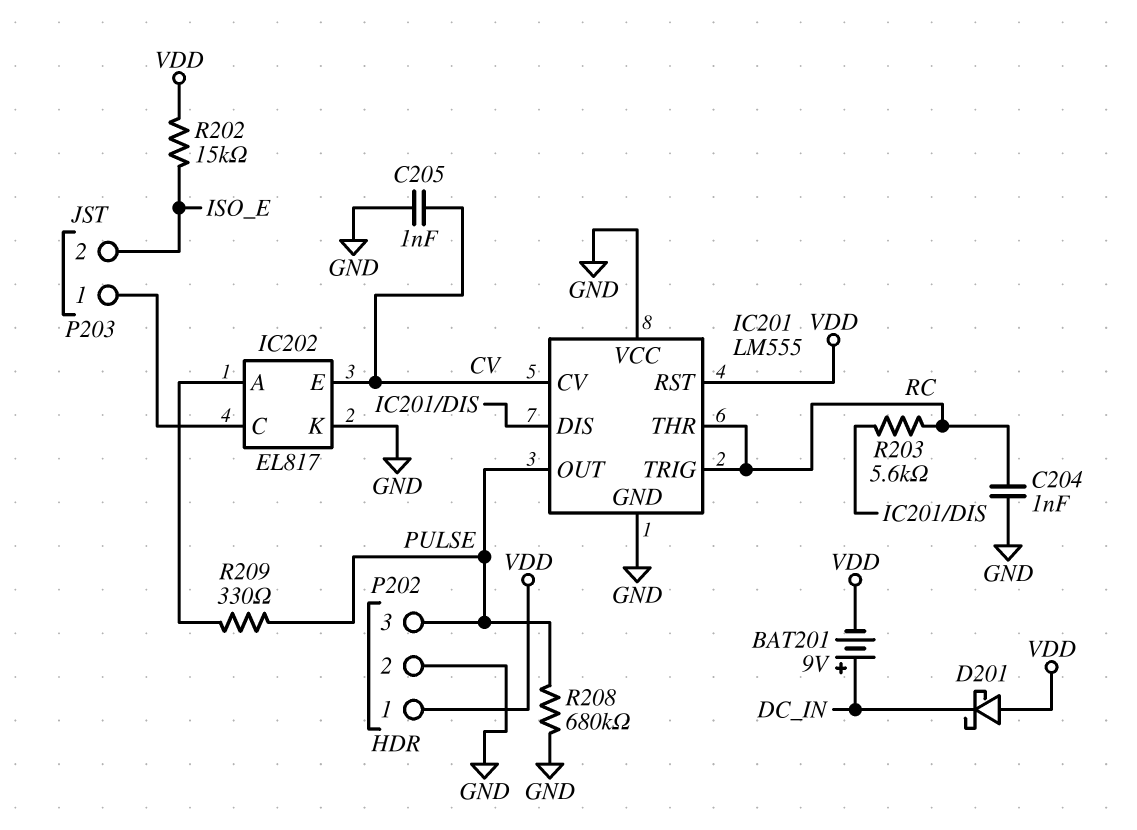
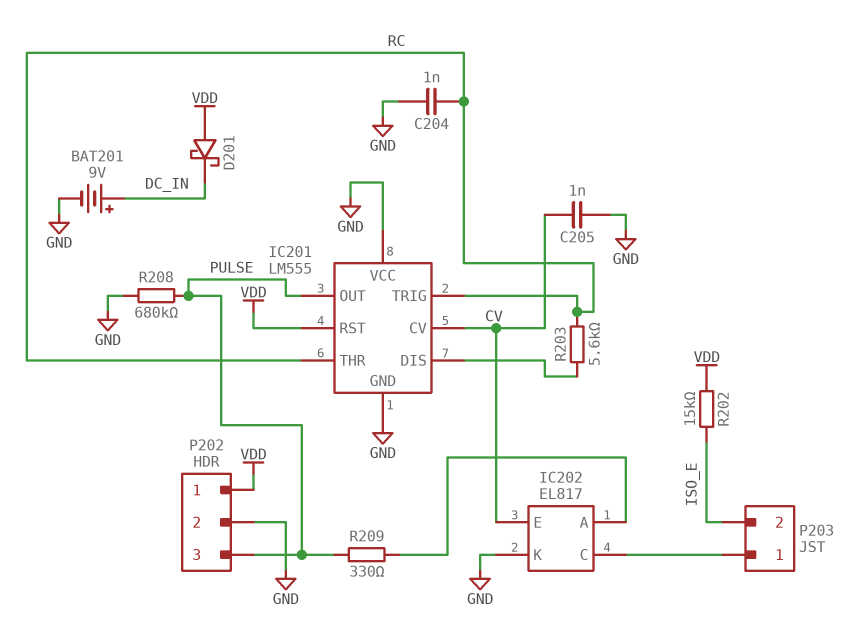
BAT201: 9V (plus DC_IN, minus VDD) -> 9V (plus DC_IN, minus GND)

